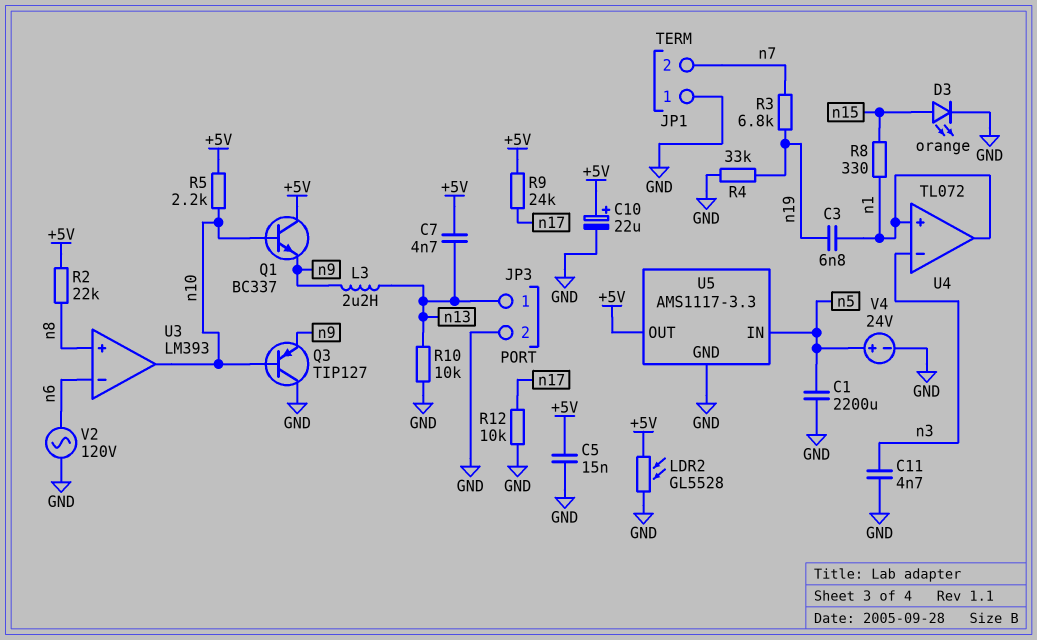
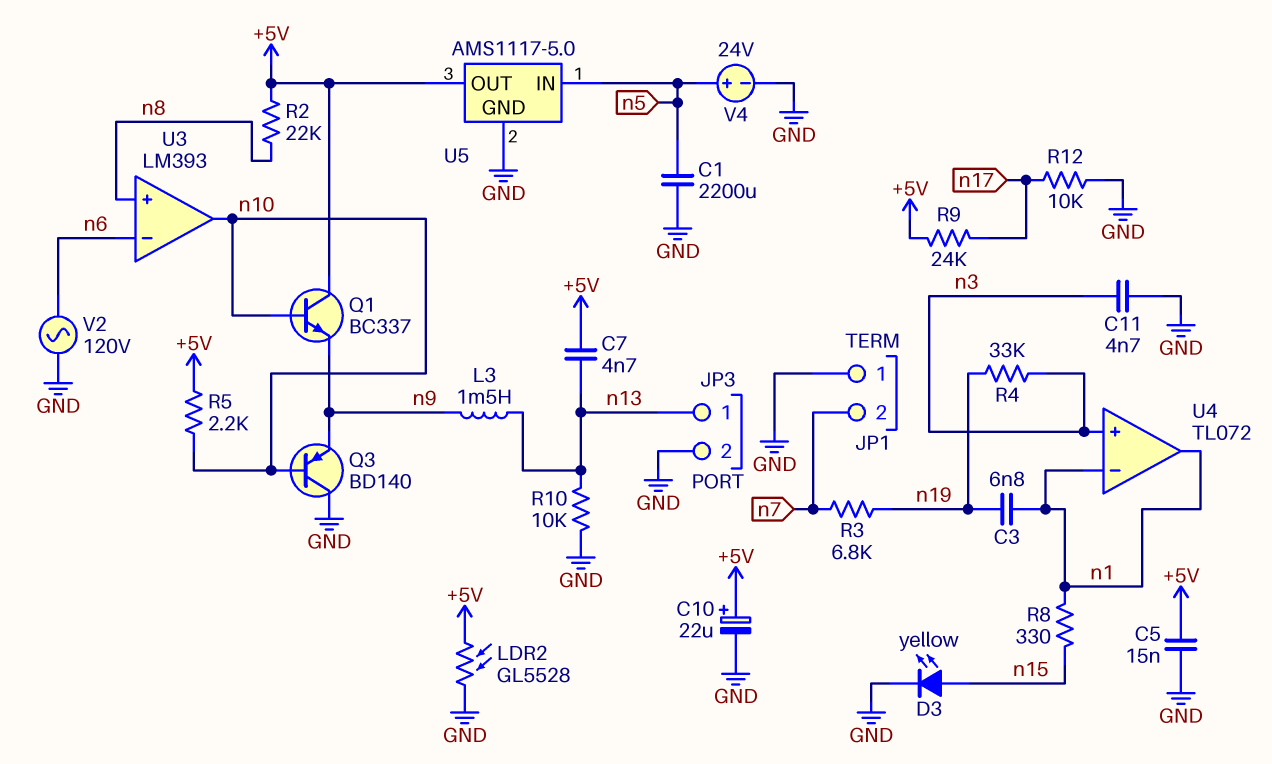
D3: LED orange (A n15, K GND) -> LED yellow (A n15, K GND)
L3: 2.2uH (n9, n13) -> 1.5mH (n9, n13)
Q3: PNP TIP127 (B n10, C GND, E n9) -> PNP BD140 (B n10, C GND, E n9)
R4: 33k (GND, n19) -> 33k (n3, n19)
U4 pin in+: n1 -> n3
U4 pin in-: n3 -> n1
U5: AMS1117-3.3 -> AMS1117-5.0

